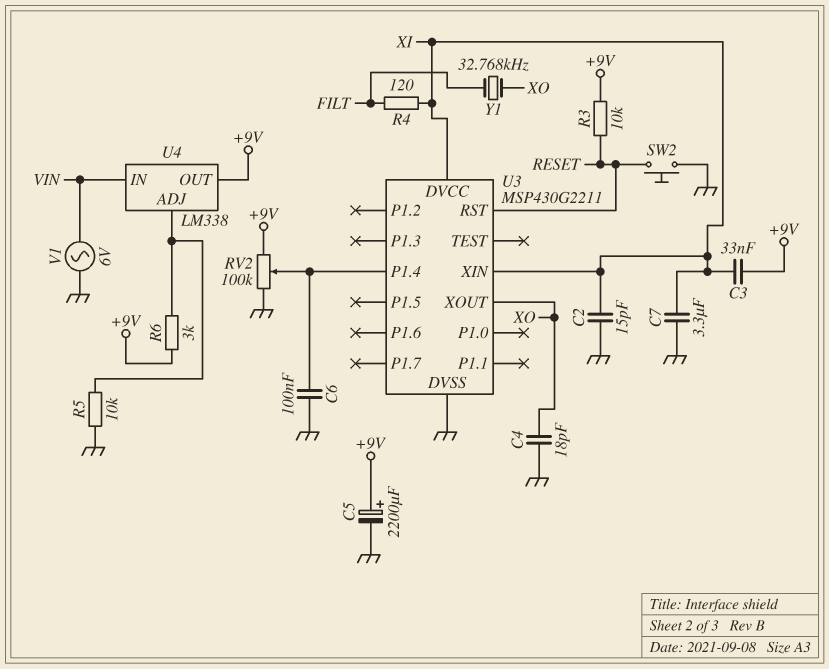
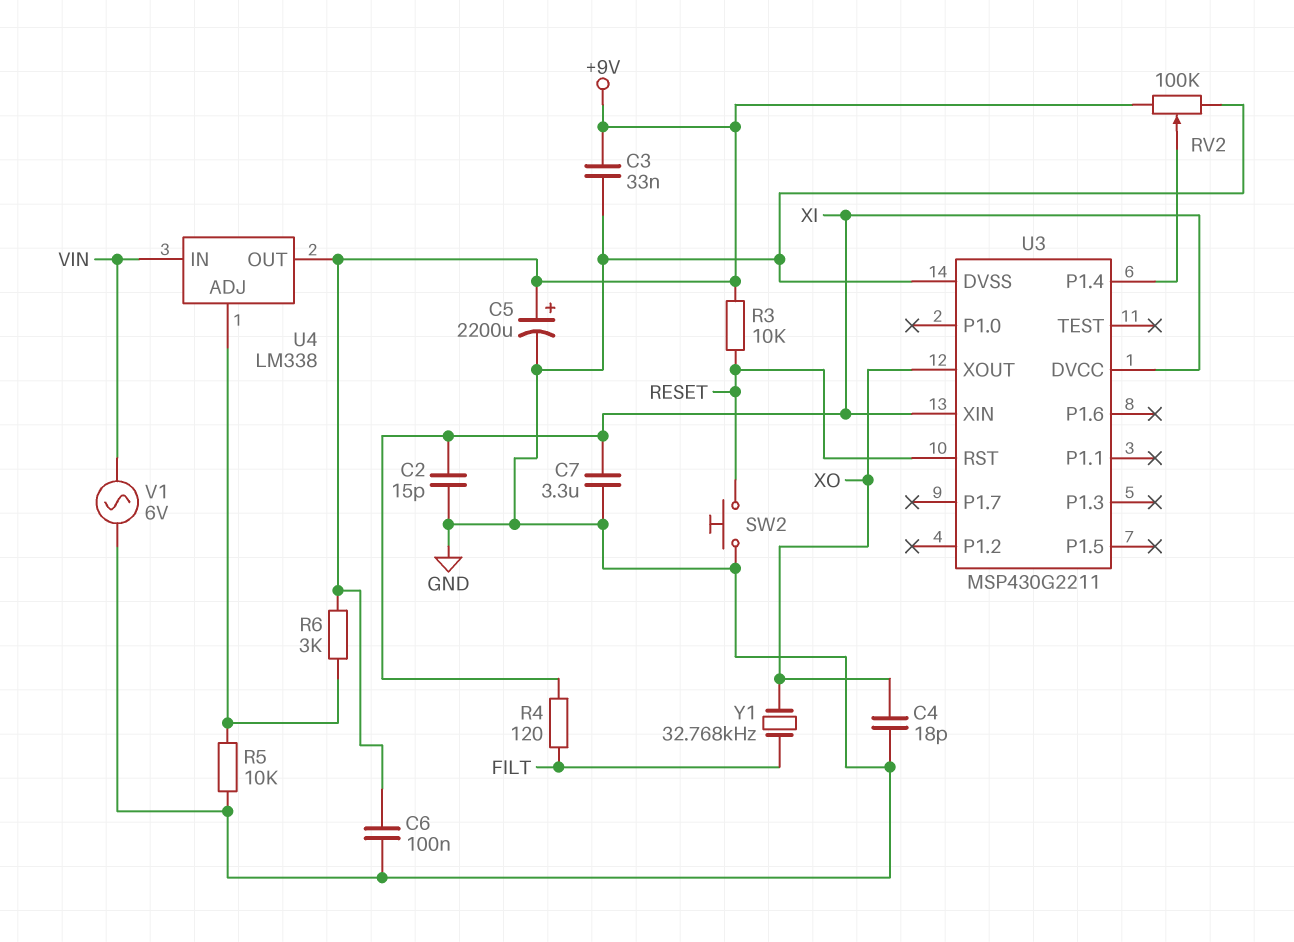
C3: 33nF (+9V, XI) -> 33nF (+9V, GND)
C6: 100nF (GND, U3/P1.4) -> 100nF (+9V, GND)

